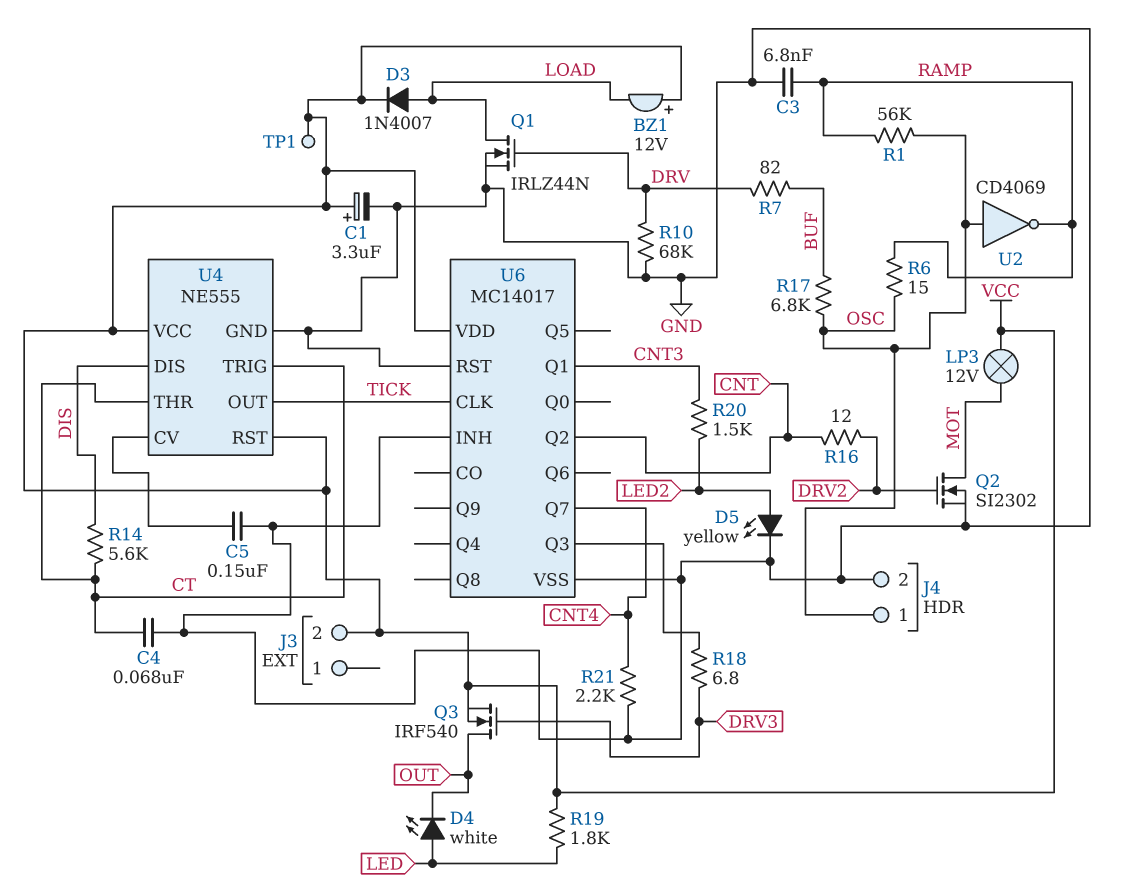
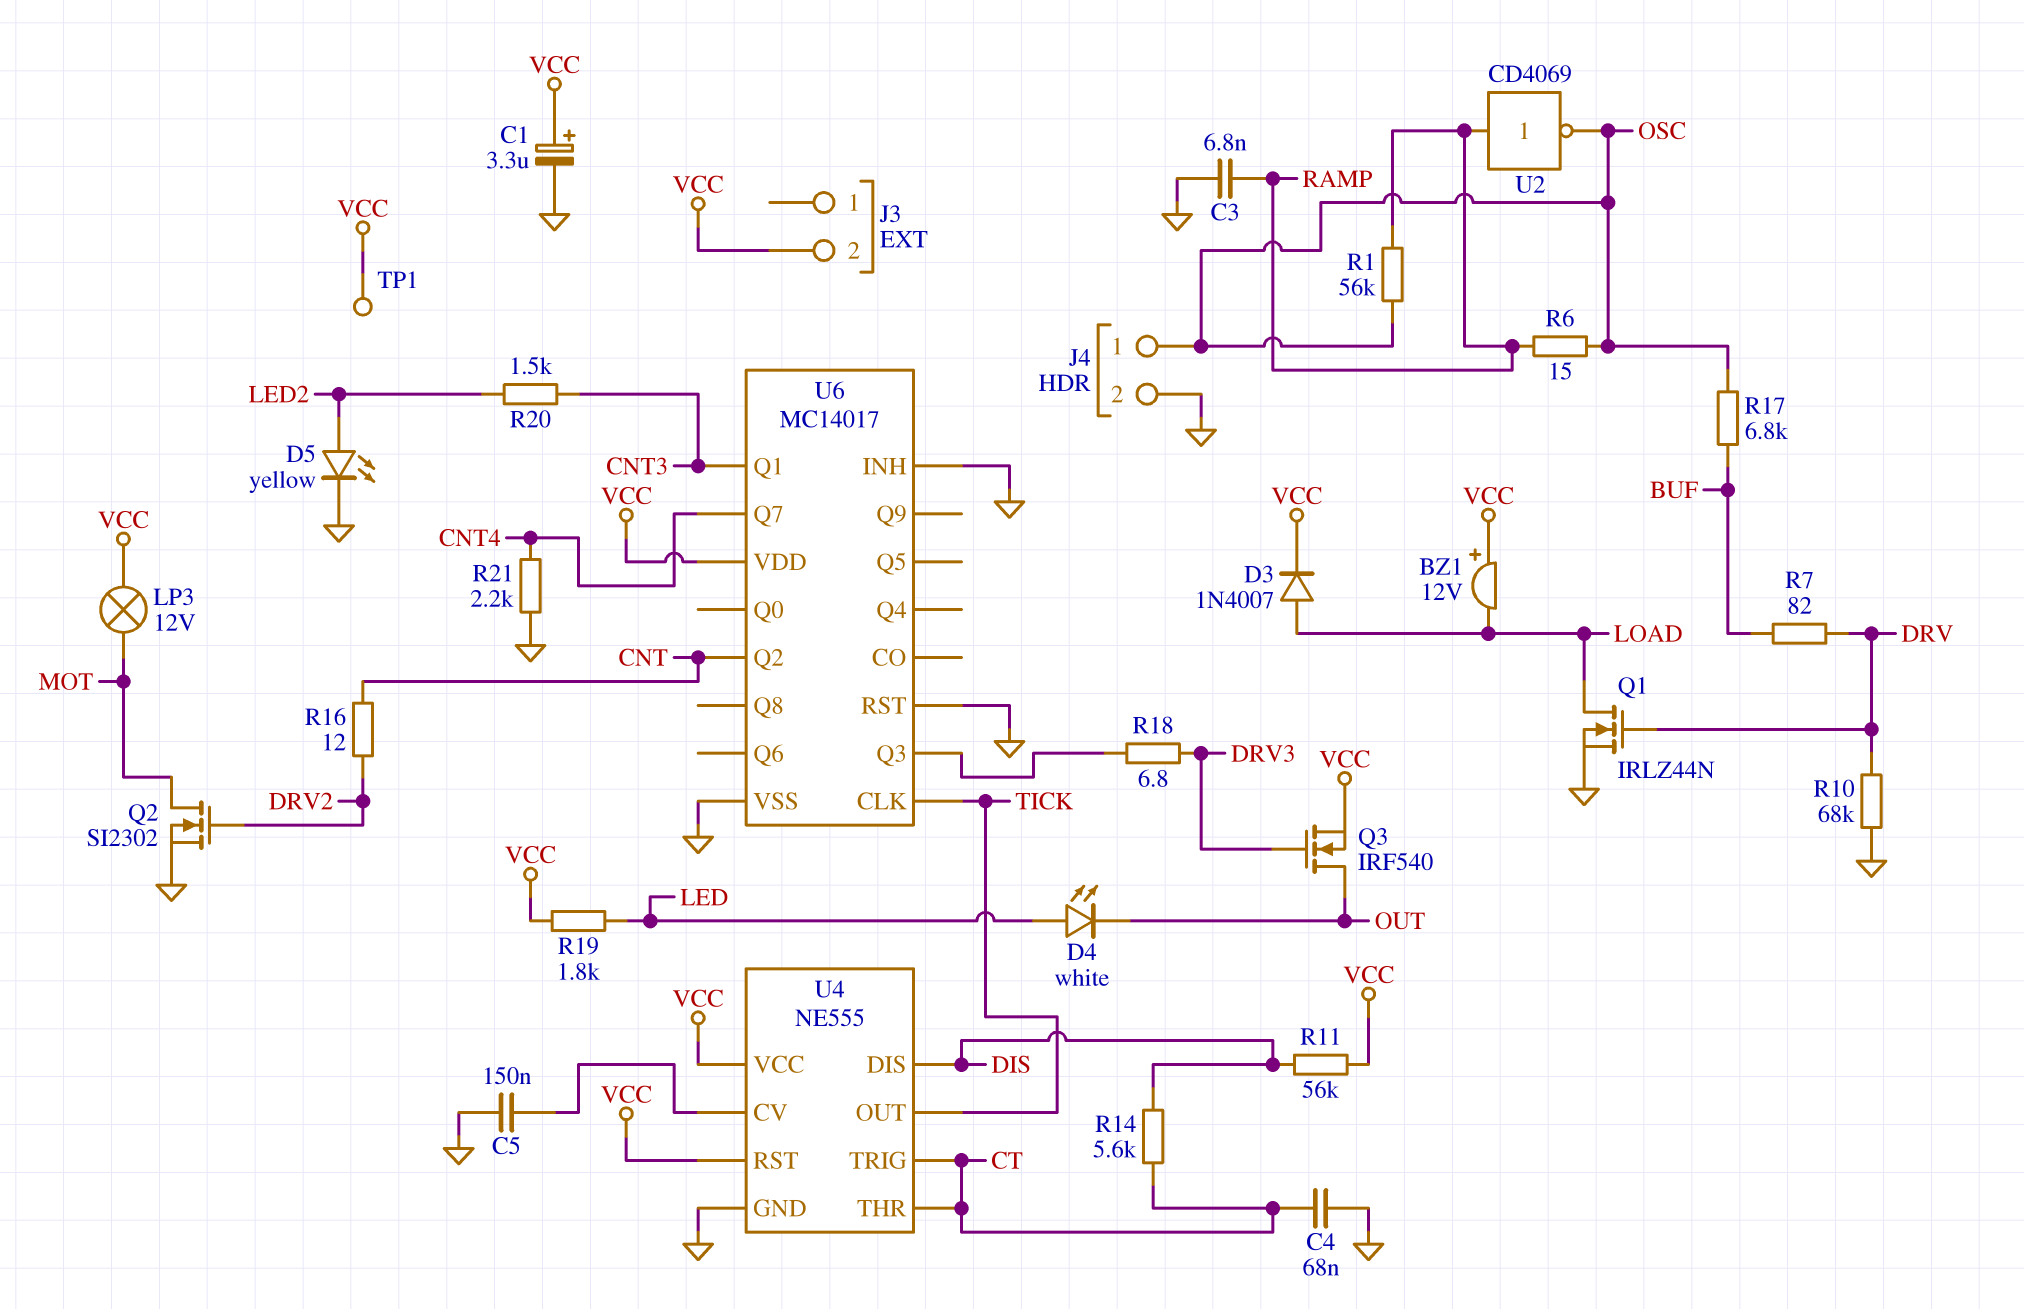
R11: none -> 56k (DIS, VCC)
U2: NOT CD4069 (in OSC, out RAMP) -> NOT CD4069 (in RAMP, out OSC)

